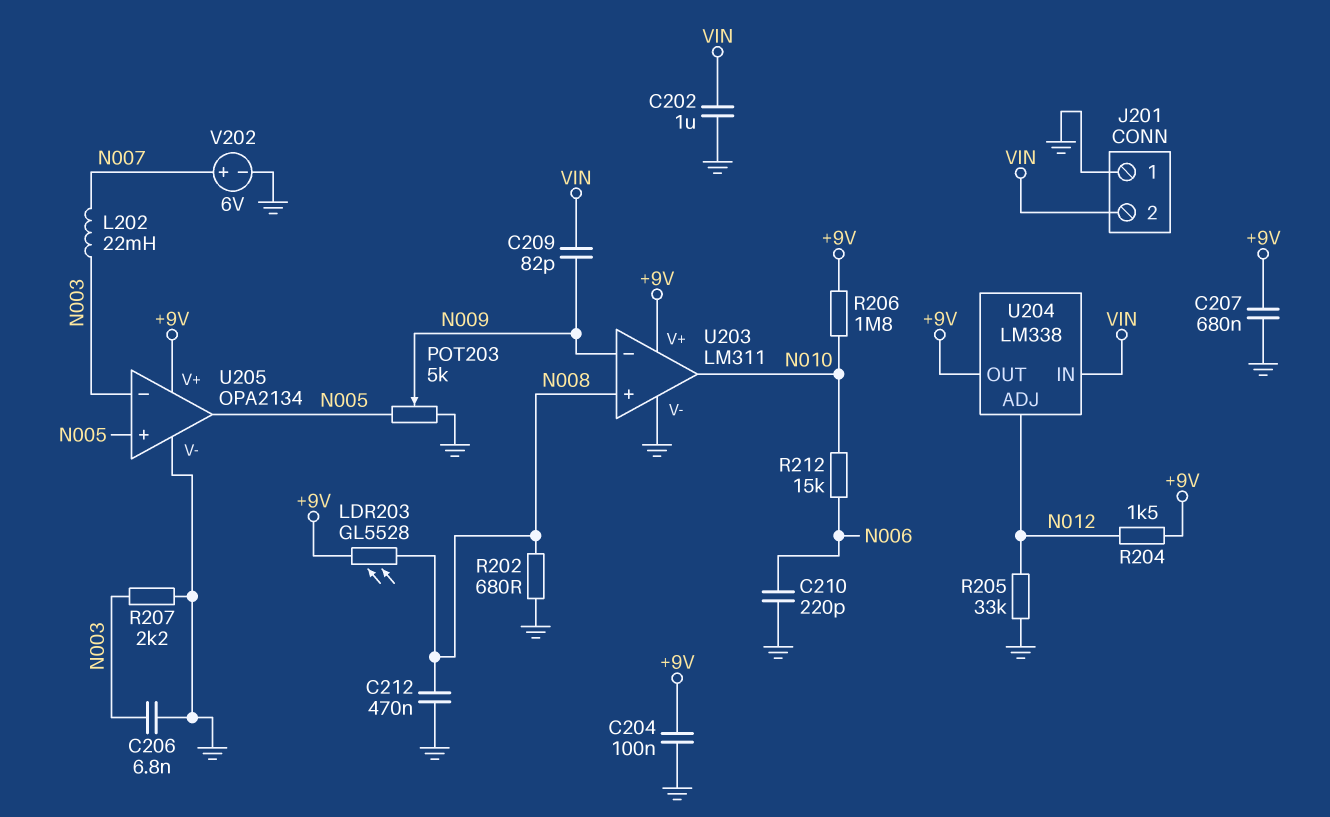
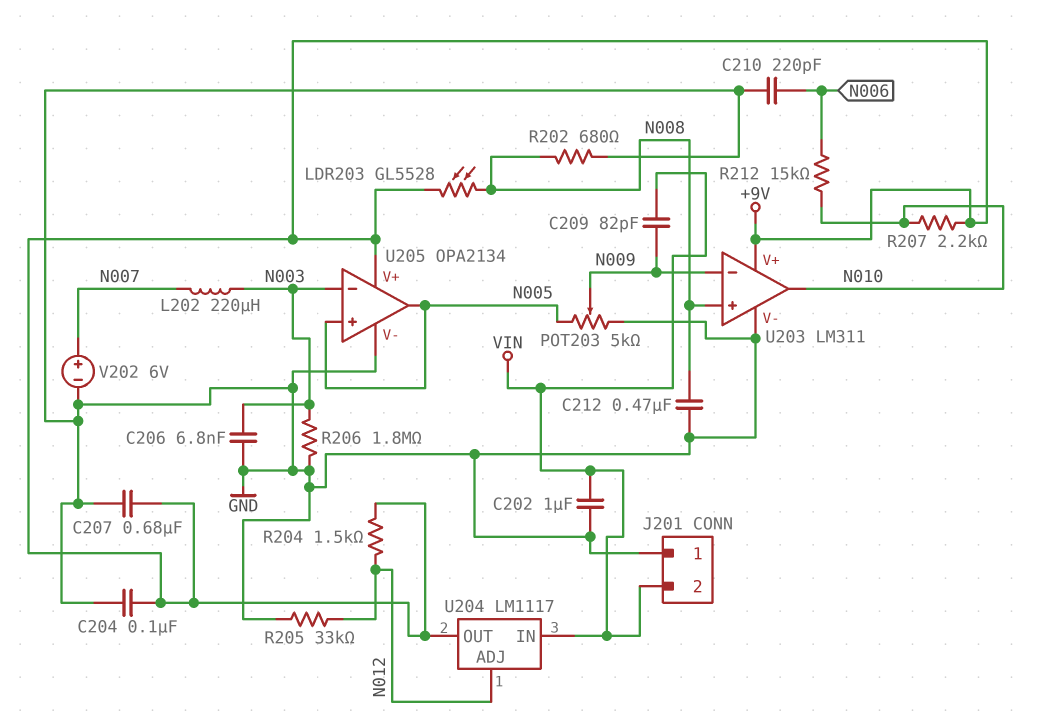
L202: 22mH (N003, N007) -> 220uH (N003, N007)
R206: 1.8M (+9V, N010) -> 1.8M (GND, N003)
R207: 2.2k (GND, N003) -> 2.2k (+9V, N010)
U204: LM338 -> LM1117

